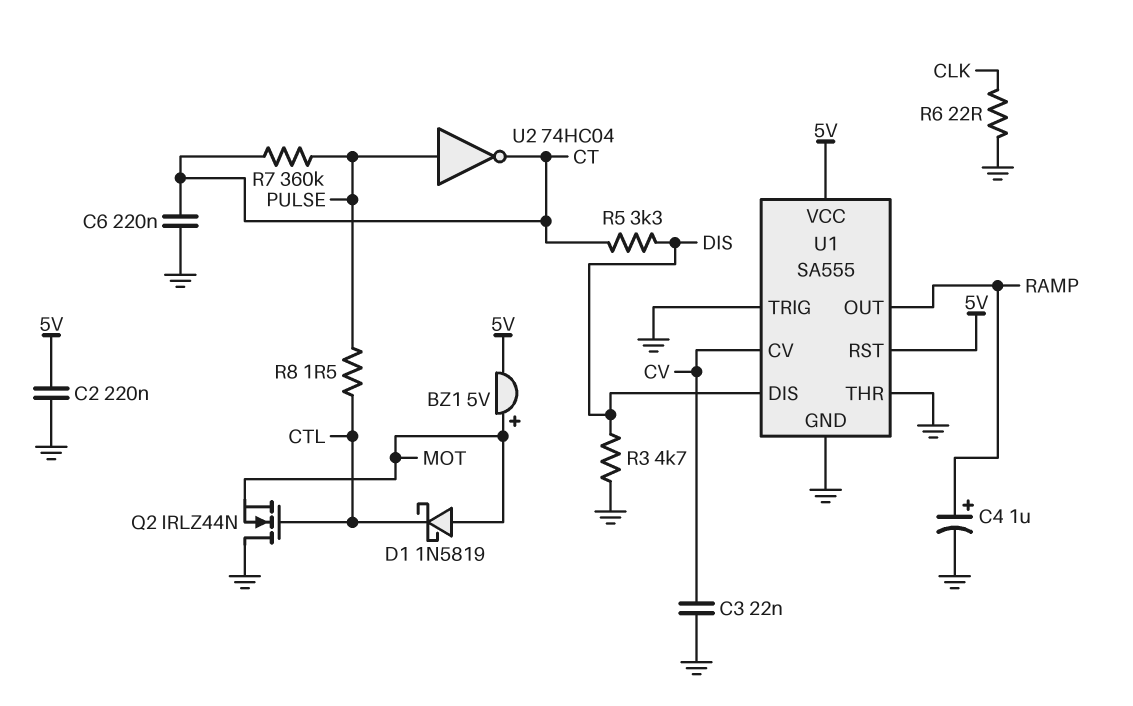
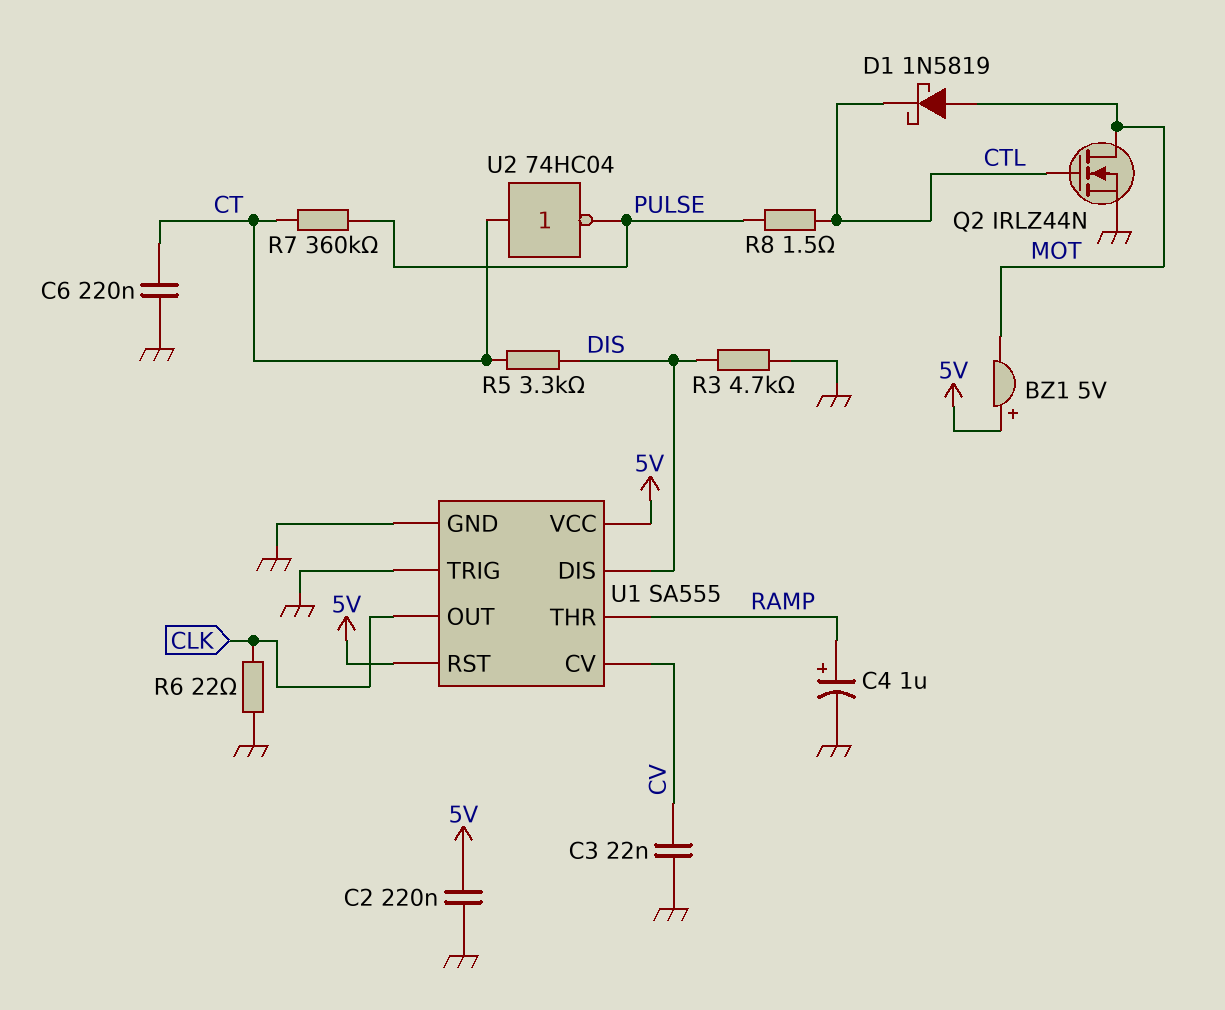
BZ1: buzzer 5V (plus MOT, minus 5V) -> buzzer 5V (plus 5V, minus MOT)
Q2: NMOS IRLZ44N (G CTL, D GND, S MOT) -> NMOS IRLZ44N (G CTL, D MOT, S GND)
U1 pin OUT: RAMP -> CLK
U1 pin THR: GND -> RAMP
U2: NOT 74HC04 (in PULSE, out CT) -> NOT 74HC04 (in CT, out PULSE)

